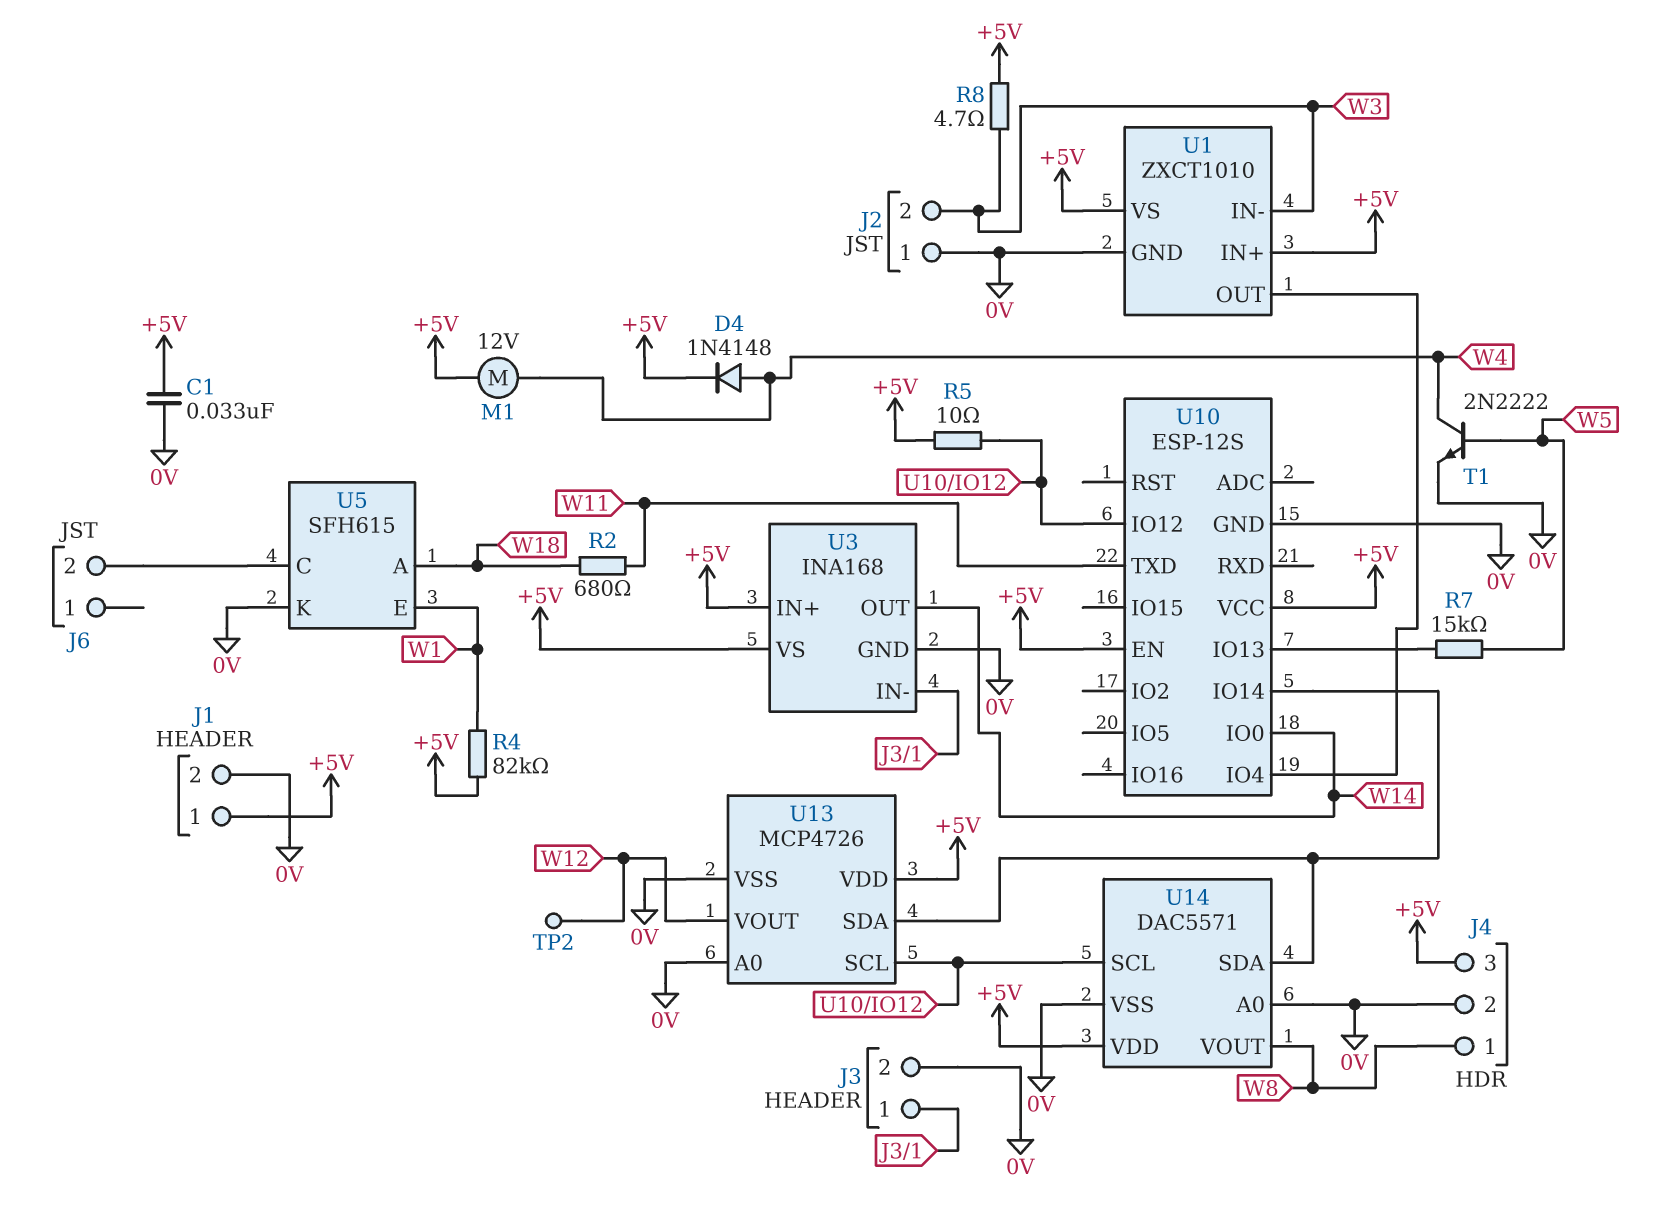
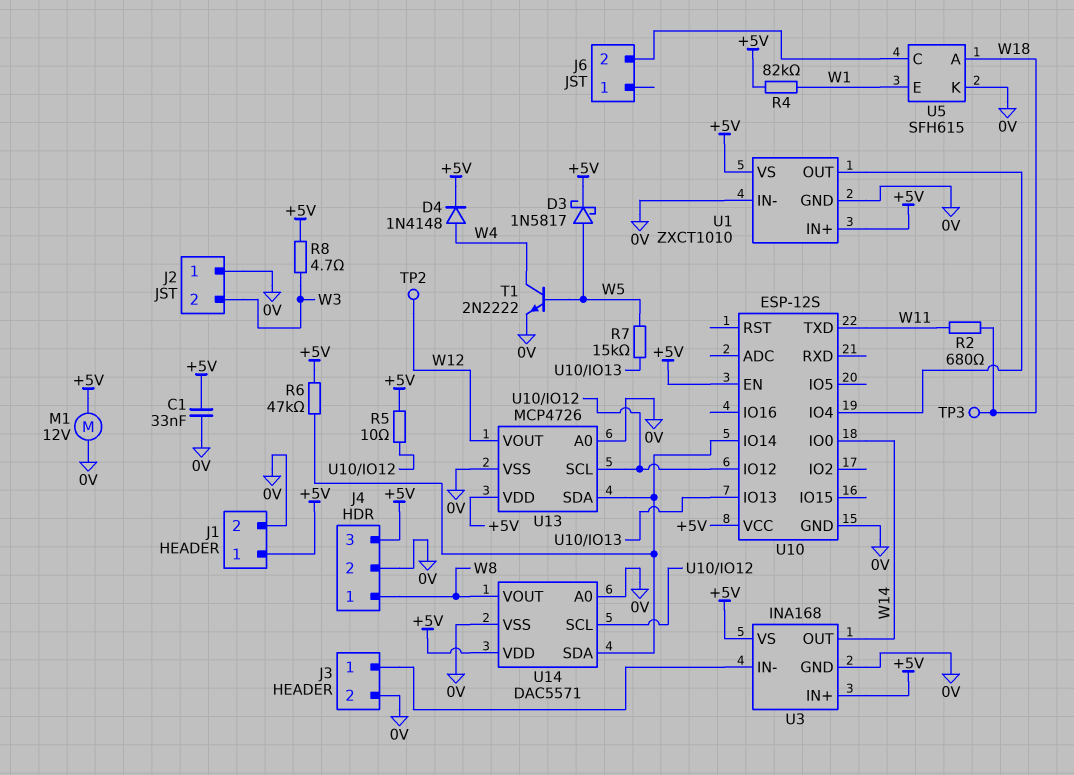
D3: none -> schottky 1N5817 (A W5, K +5V)
M1: motor 12V (+5V, W4) -> motor 12V (+5V, 0V)
R6: none -> 47k (+5V, U10/IO14)
TP3: none -> test point (W18)
U1 pin IN-: W3 -> 0V

